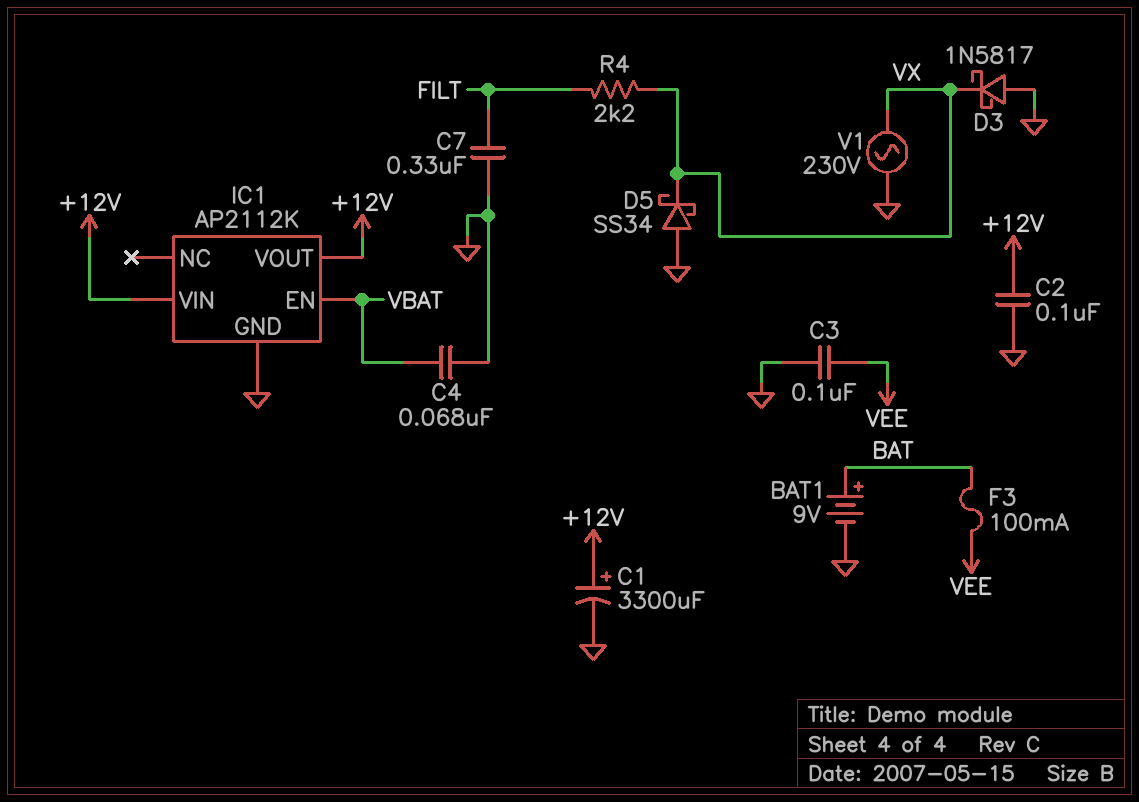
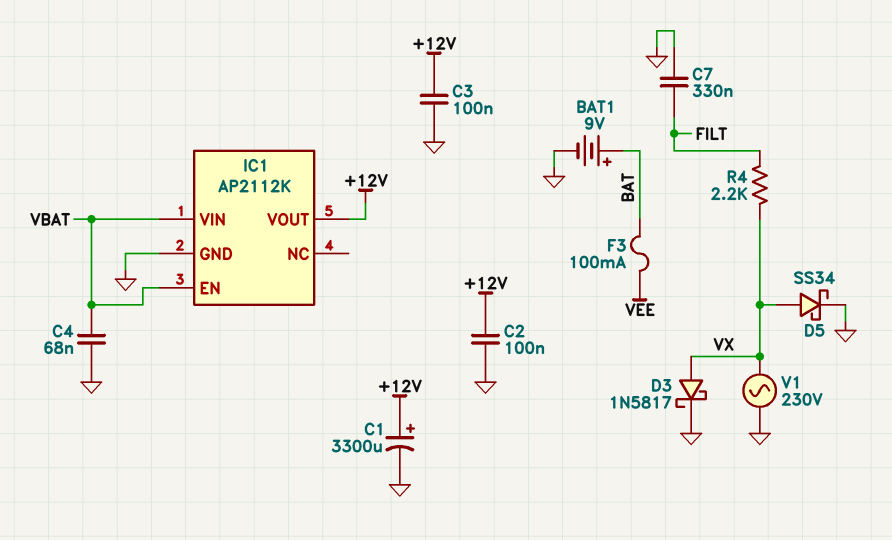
C3: 100nF (GND, VEE) -> 100nF (+12V, GND)
D3: schottky 1N5817 (A GND, K VX) -> schottky 1N5817 (A VX, K GND)
D5: schottky SS34 (A GND, K VX) -> schottky SS34 (A VX, K GND)
IC1 pin VIN: +12V -> VBAT

